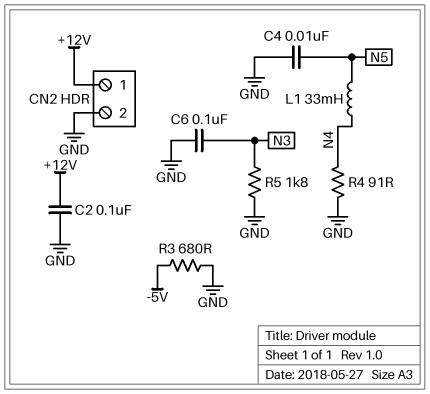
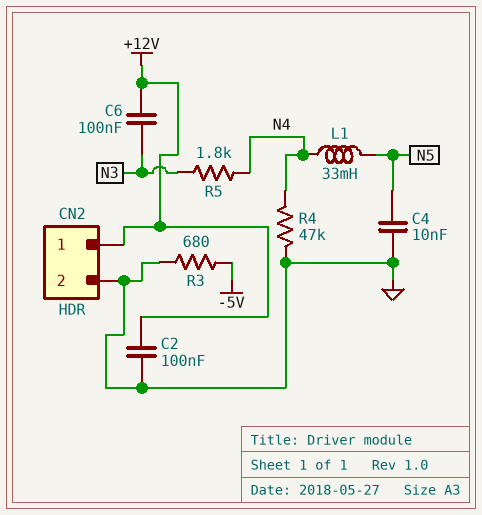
C6: 100nF (GND, N3) -> 100nF (+12V, N3)
R4: 91 (GND, N4) -> 47k (GND, N4)
R5: 1.8k (GND, N3) -> 1.8k (N3, N4)

